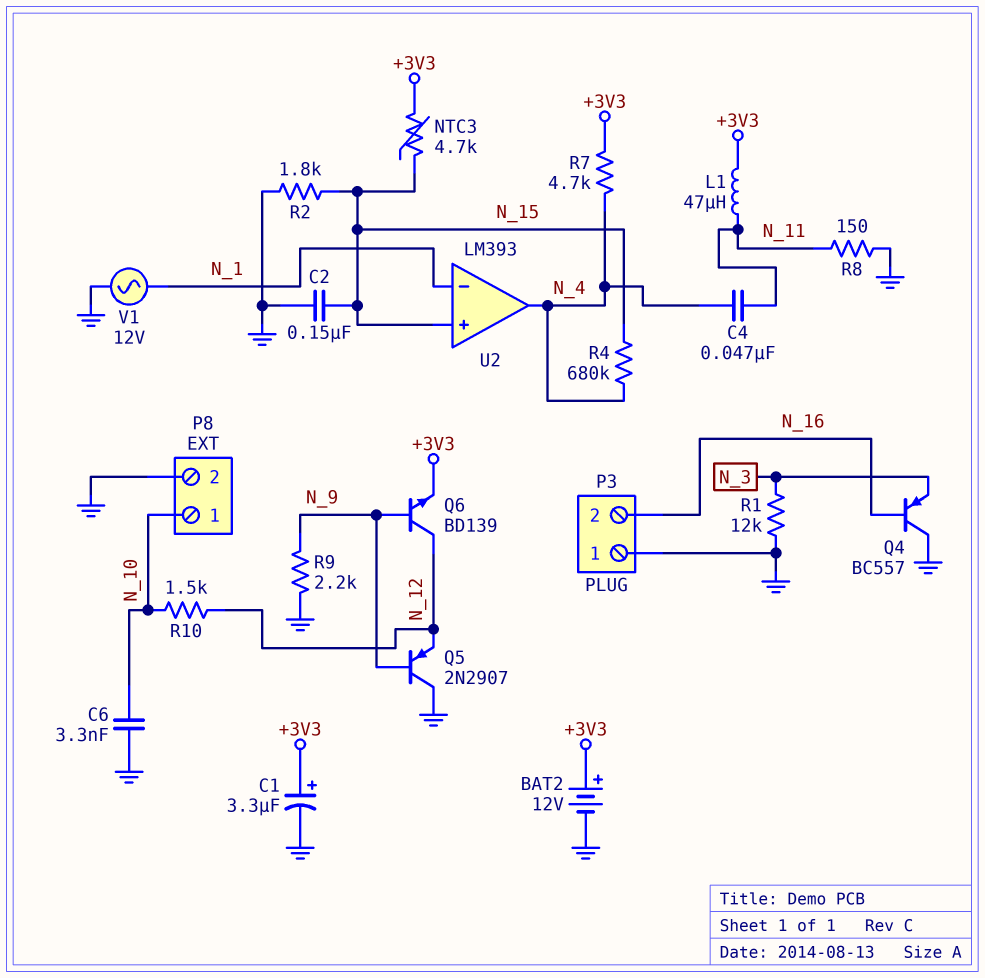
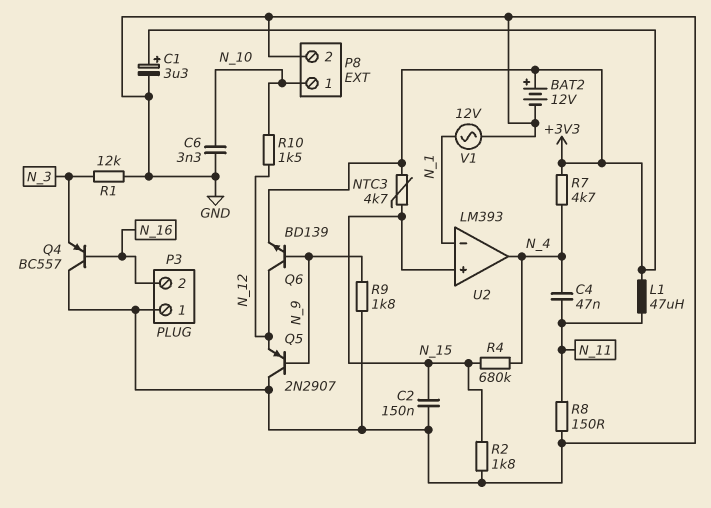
R9: 2.2k (GND, N_9) -> 1.8k (GND, N_9)

